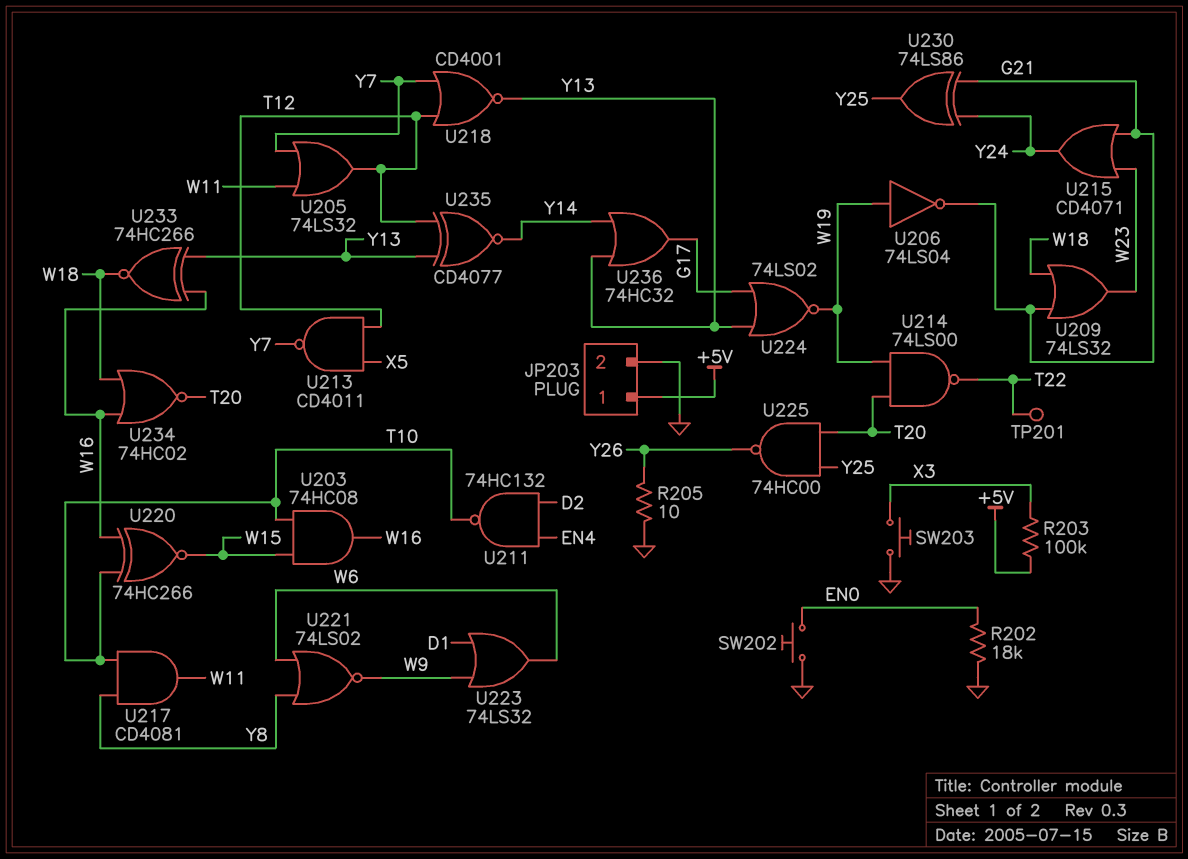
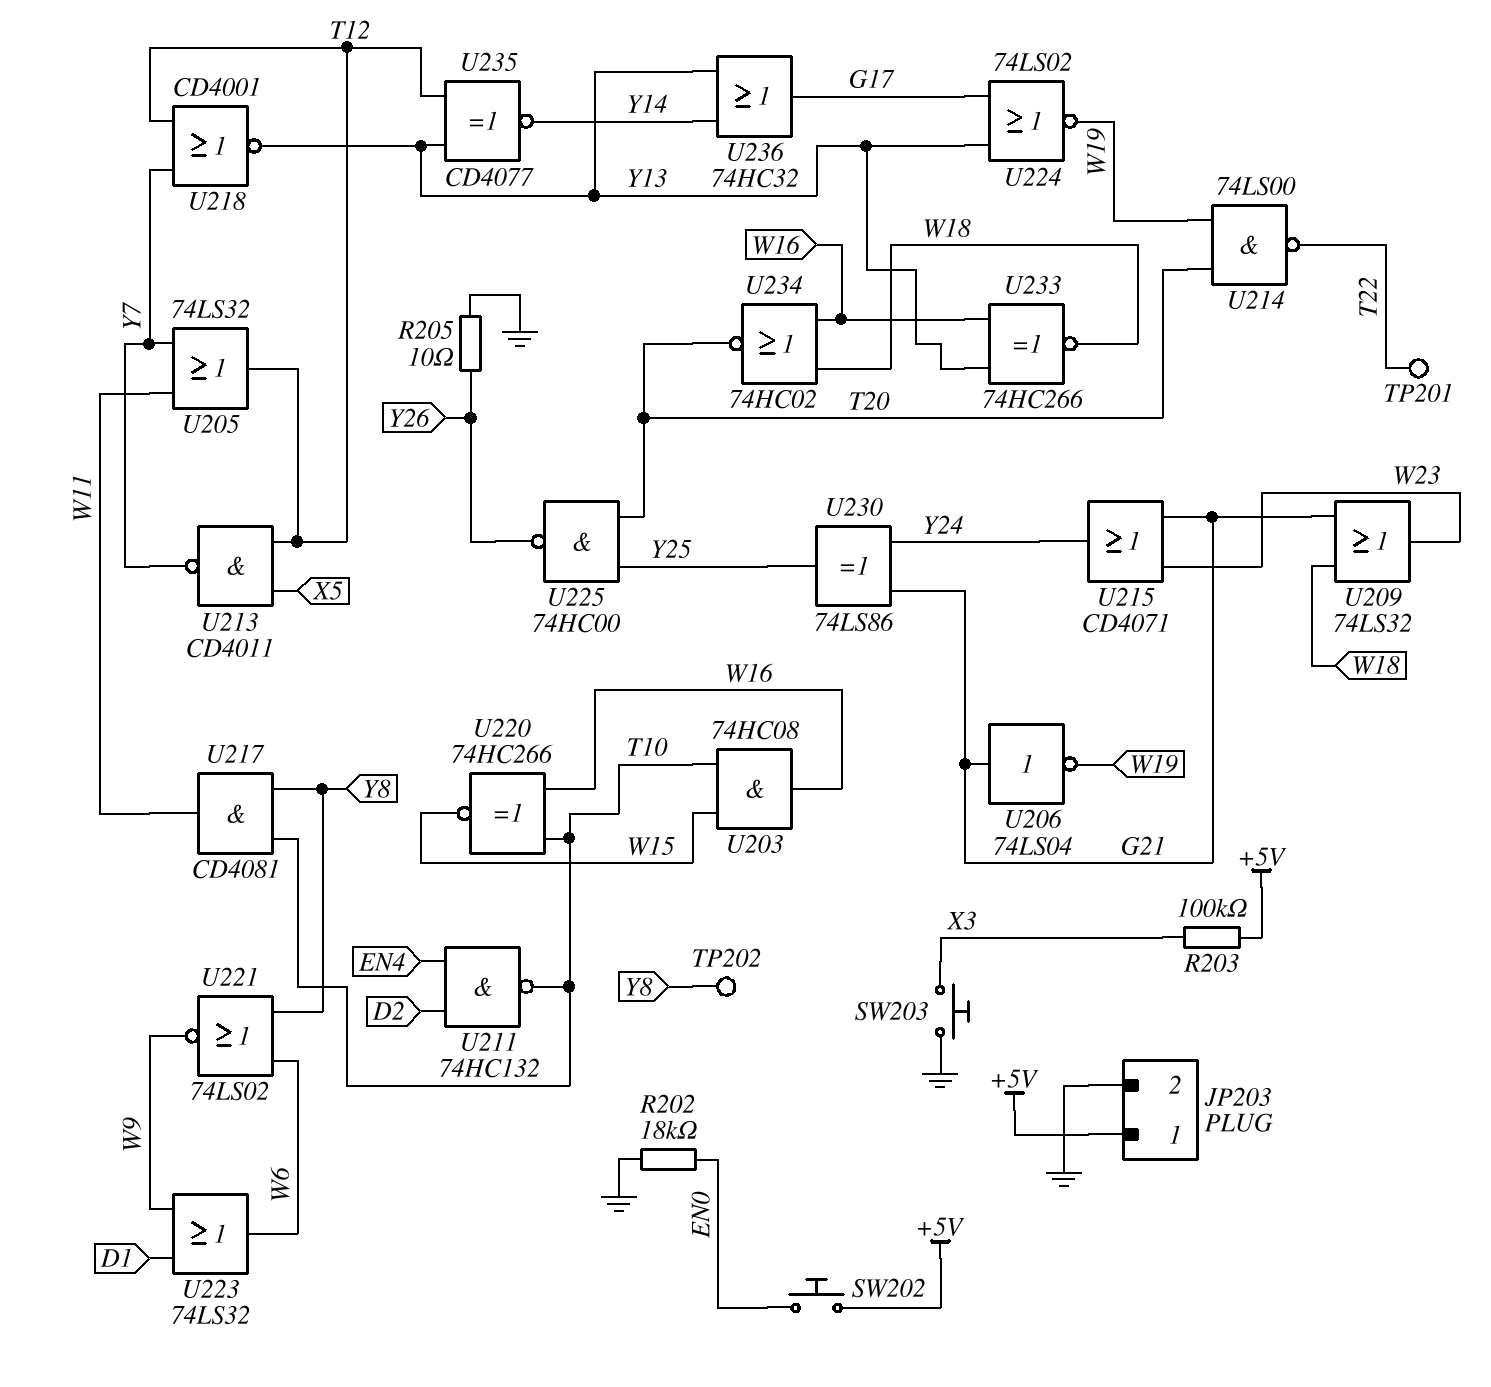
SW202: button (EN0, GND) -> button (+5V, EN0)
TP202: none -> test point (Y8)
U206: NOT 74LS04 (in W19, out G21) -> NOT 74LS04 (in G21, out W19)

